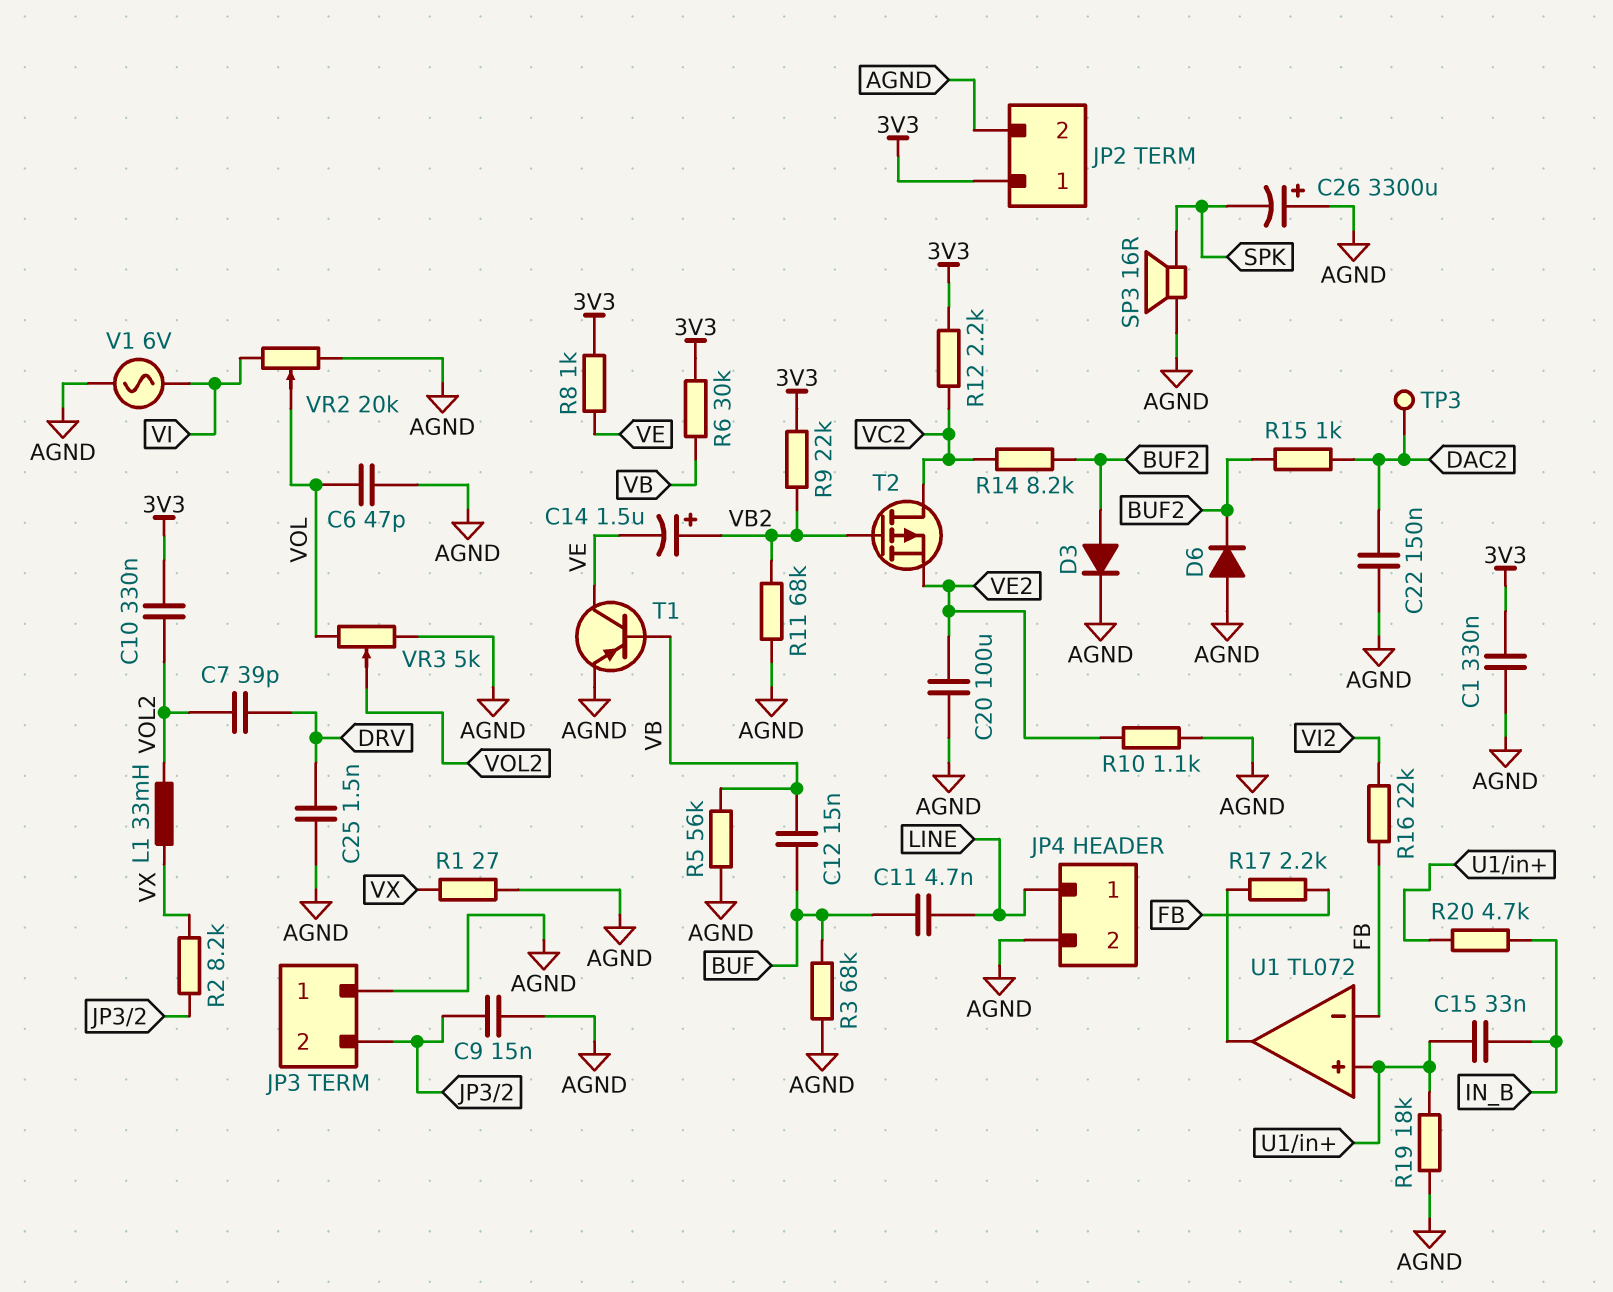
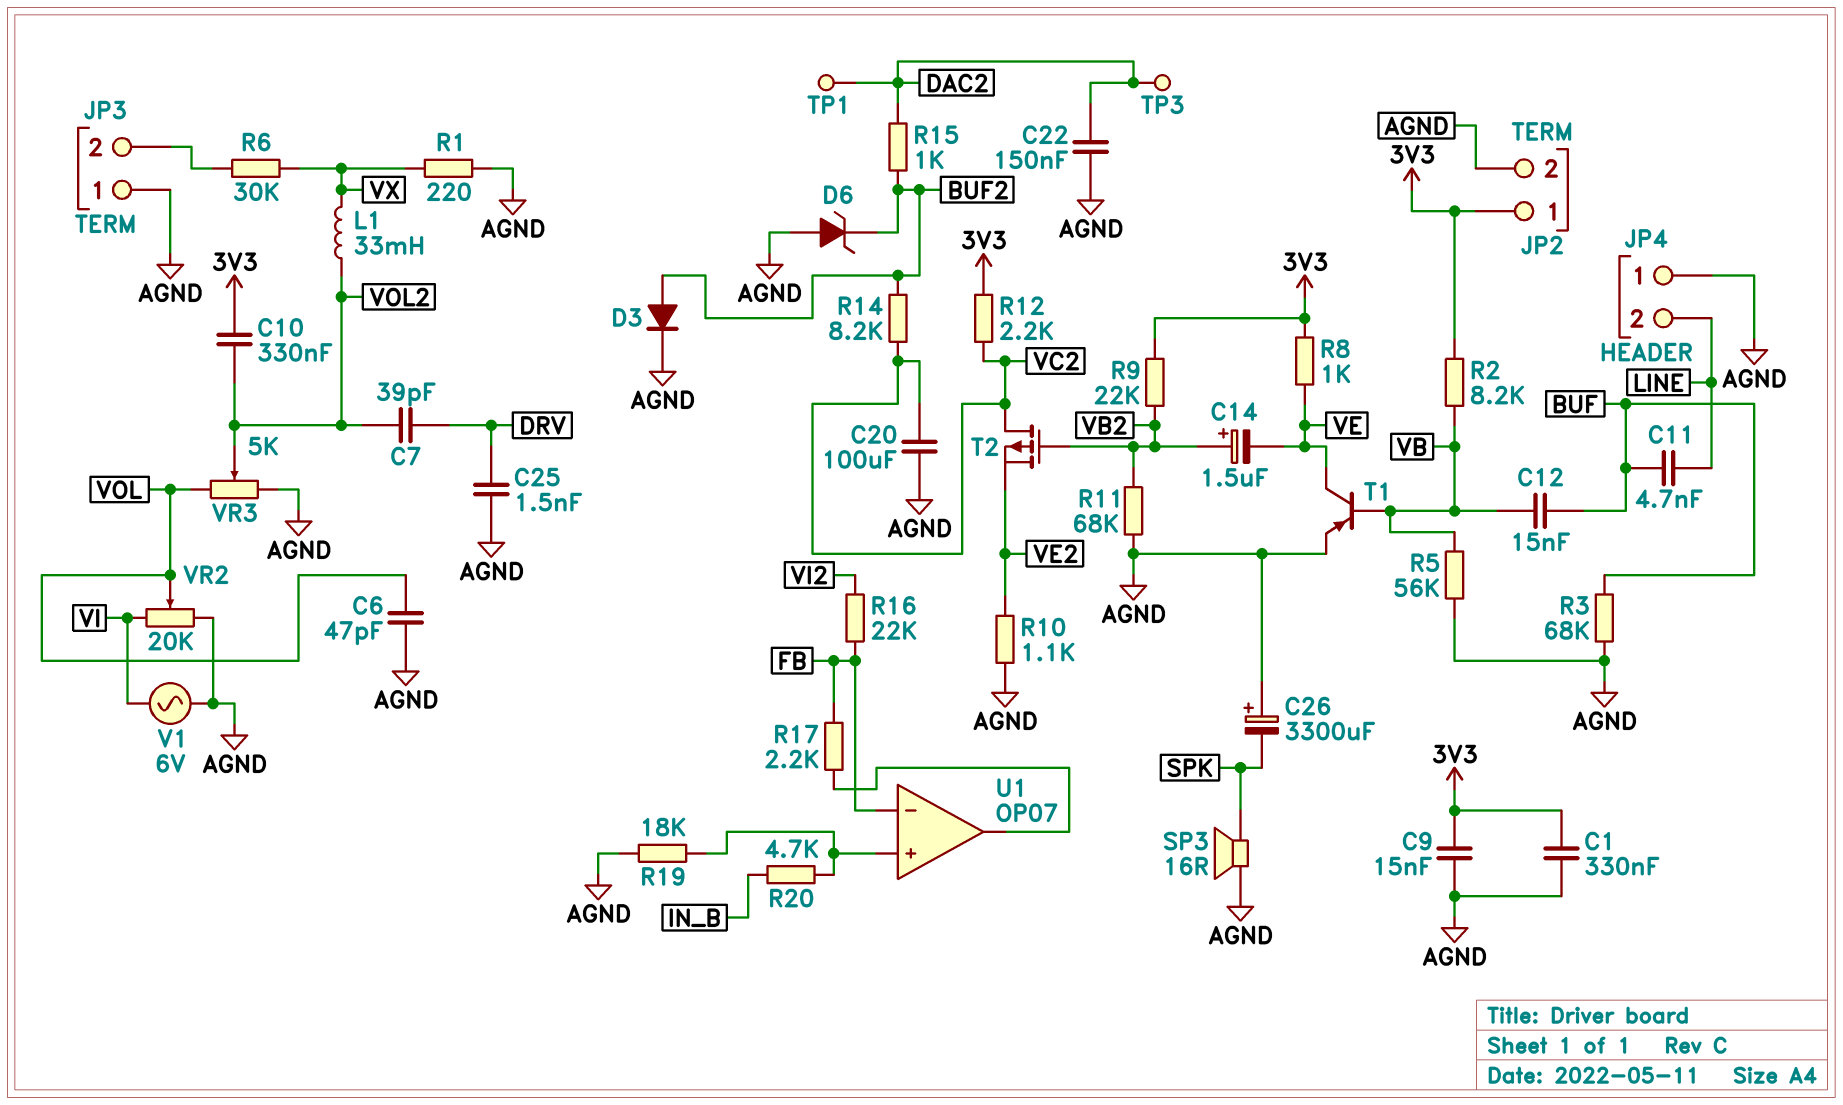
C9: 15nF (AGND, JP3/2) -> 15nF (3V3, AGND)
C15: 33nF (IN_B, U1/in+) -> none
C20: 100uF (AGND, VE2) -> 100uF (AGND, VC2)
D6: diode (A AGND, K BUF2) -> zener (A AGND, K BUF2)
JP4 pin 1: LINE -> AGND
JP4 pin 2: AGND -> LINE
R1: 27 (AGND, VX) -> 220 (AGND, VX)
R2: 8.2k (JP3/2, VX) -> 8.2k (3V3, VB)
R6: 30k (3V3, VB) -> 30k (JP3/2, VX)
TP1: none -> test point (DAC2)
U1: TL072 -> OP07

